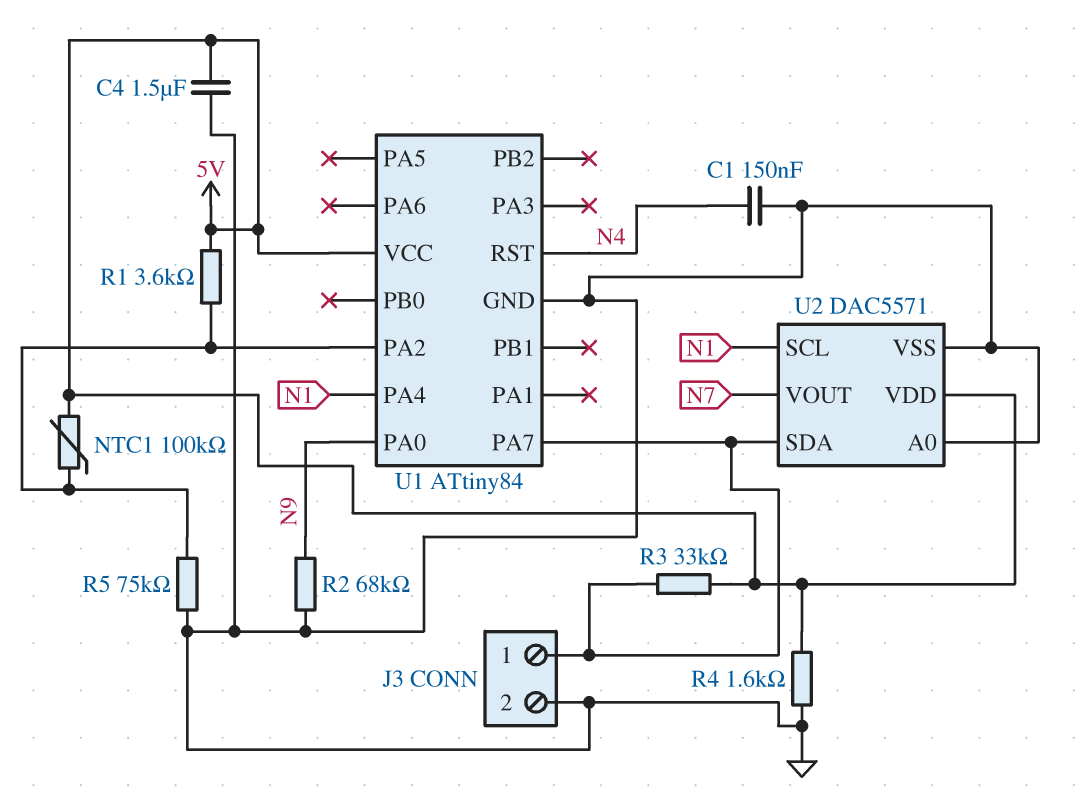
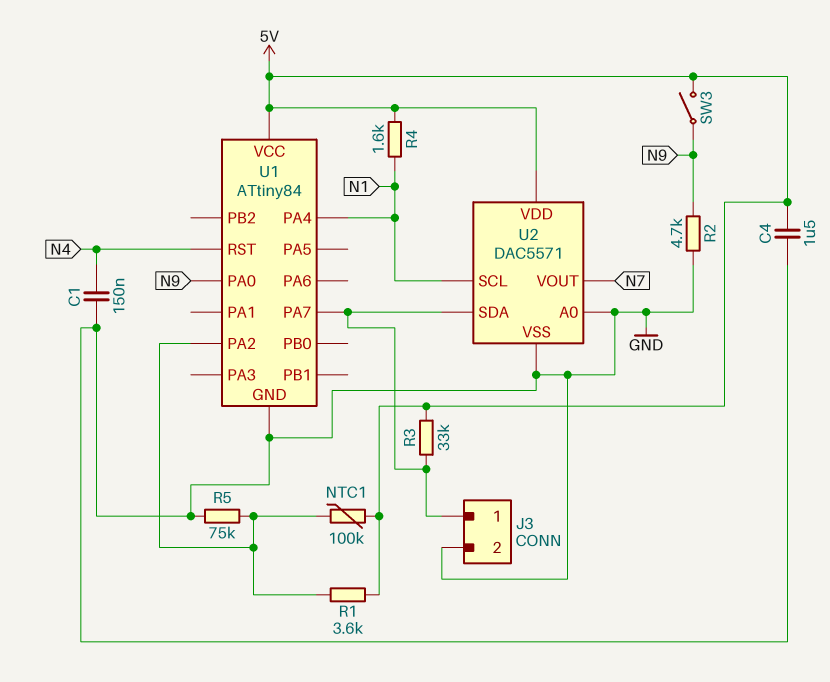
R2: 68k (GND, N9) -> 4.7k (GND, N9)
R4: 1.6k (5V, GND) -> 1.6k (5V, N1)
SW3: none -> switch (5V, N9)

